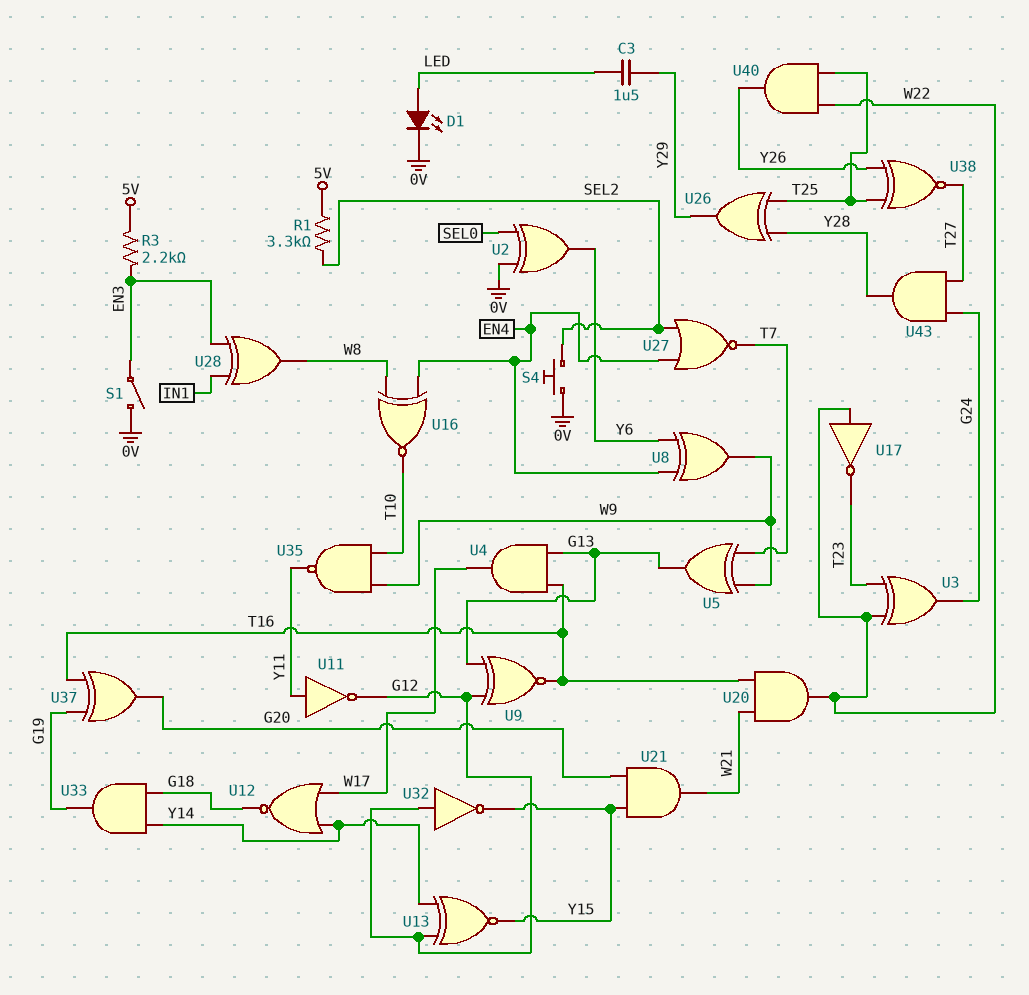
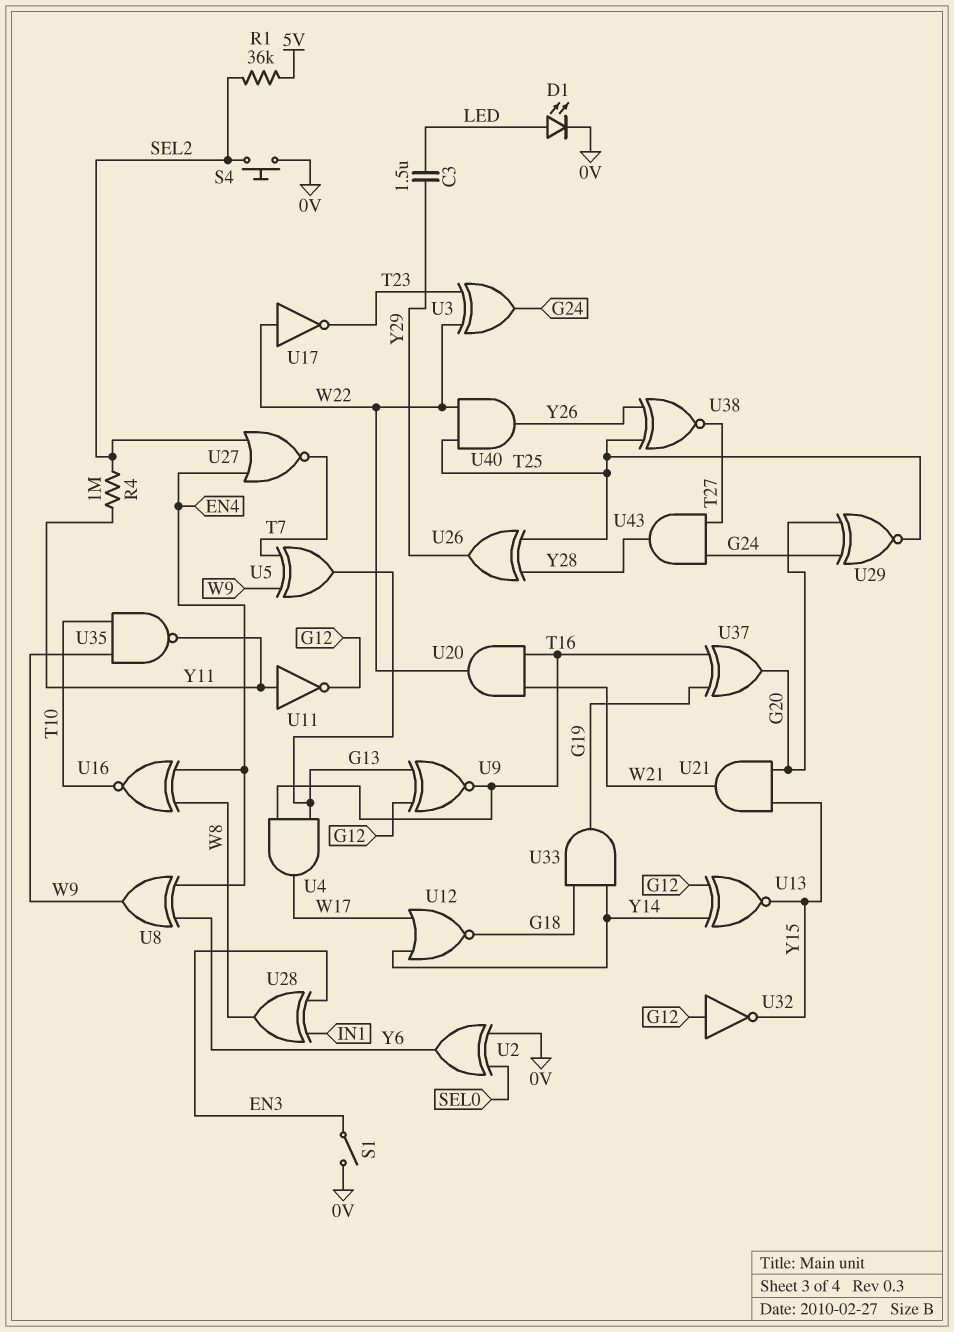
R1: 3.3k (5V, SEL2) -> 36k (5V, SEL2)
R3: 2.2k (5V, EN3) -> none
R4: none -> 1M (SEL2, Y11)
U29: none -> XNOR (in G20, in G24, out T25)

